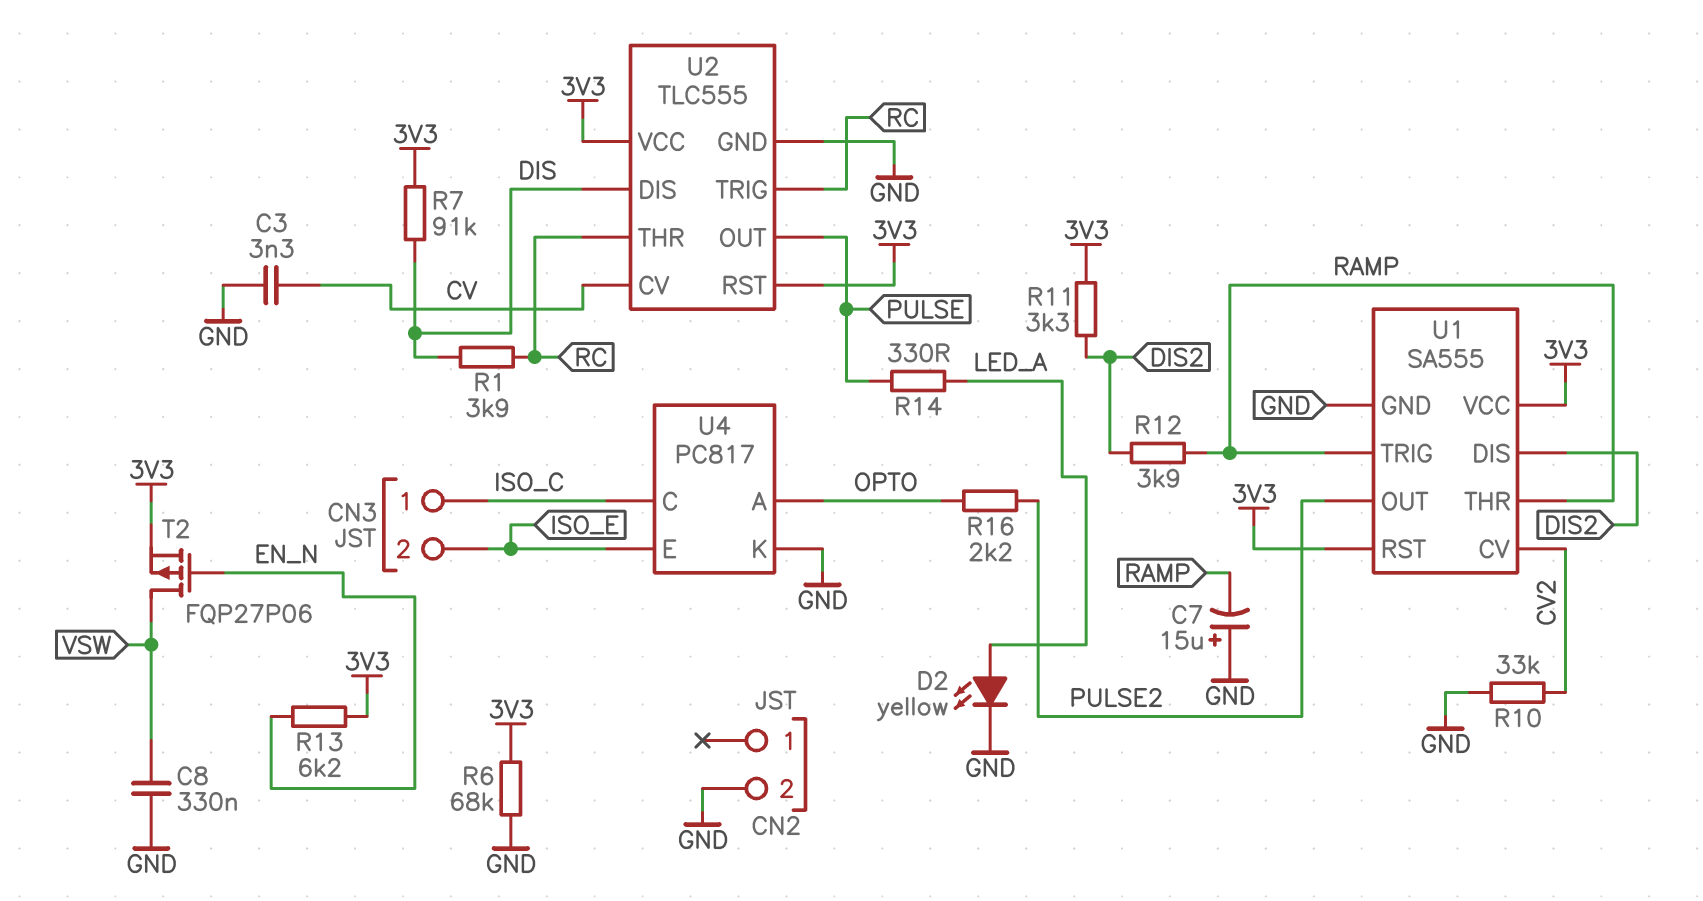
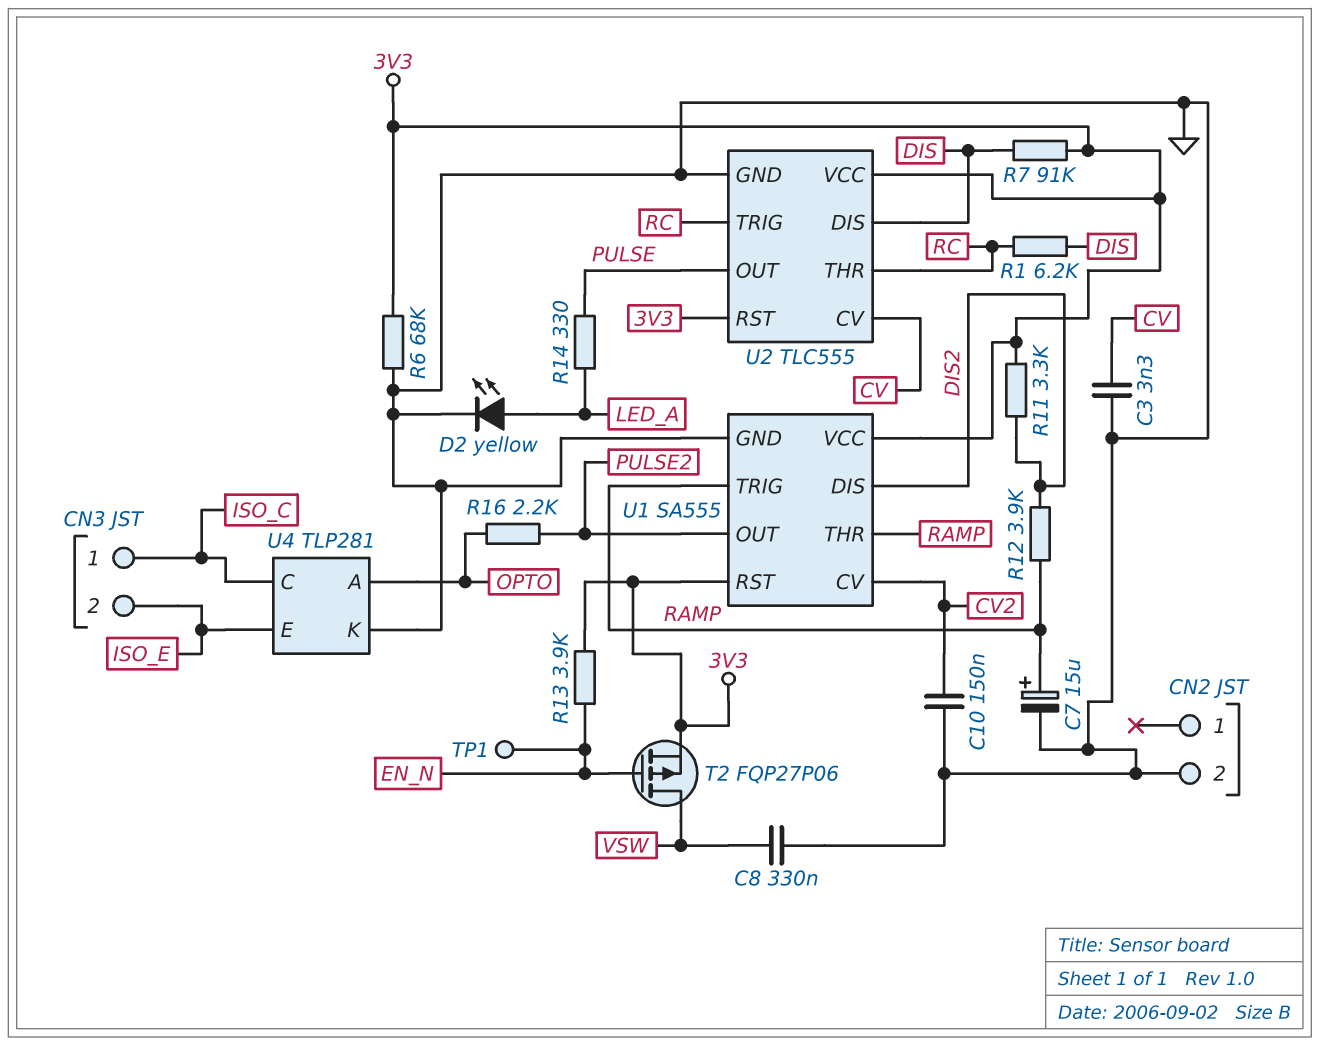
C7: 15uF (plus GND, minus RAMP) -> 15uF (plus RAMP, minus GND)
C10: none -> 150nF (CV2, GND)
R1: 3.9k (DIS, RC) -> 6.2k (DIS, RC)
R10: 33k (CV2, GND) -> none
R13: 6.2k (3V3, EN_N) -> 3.9k (3V3, EN_N)
TP1: none -> test point (EN_N)
U4: PC817 -> TLP281

